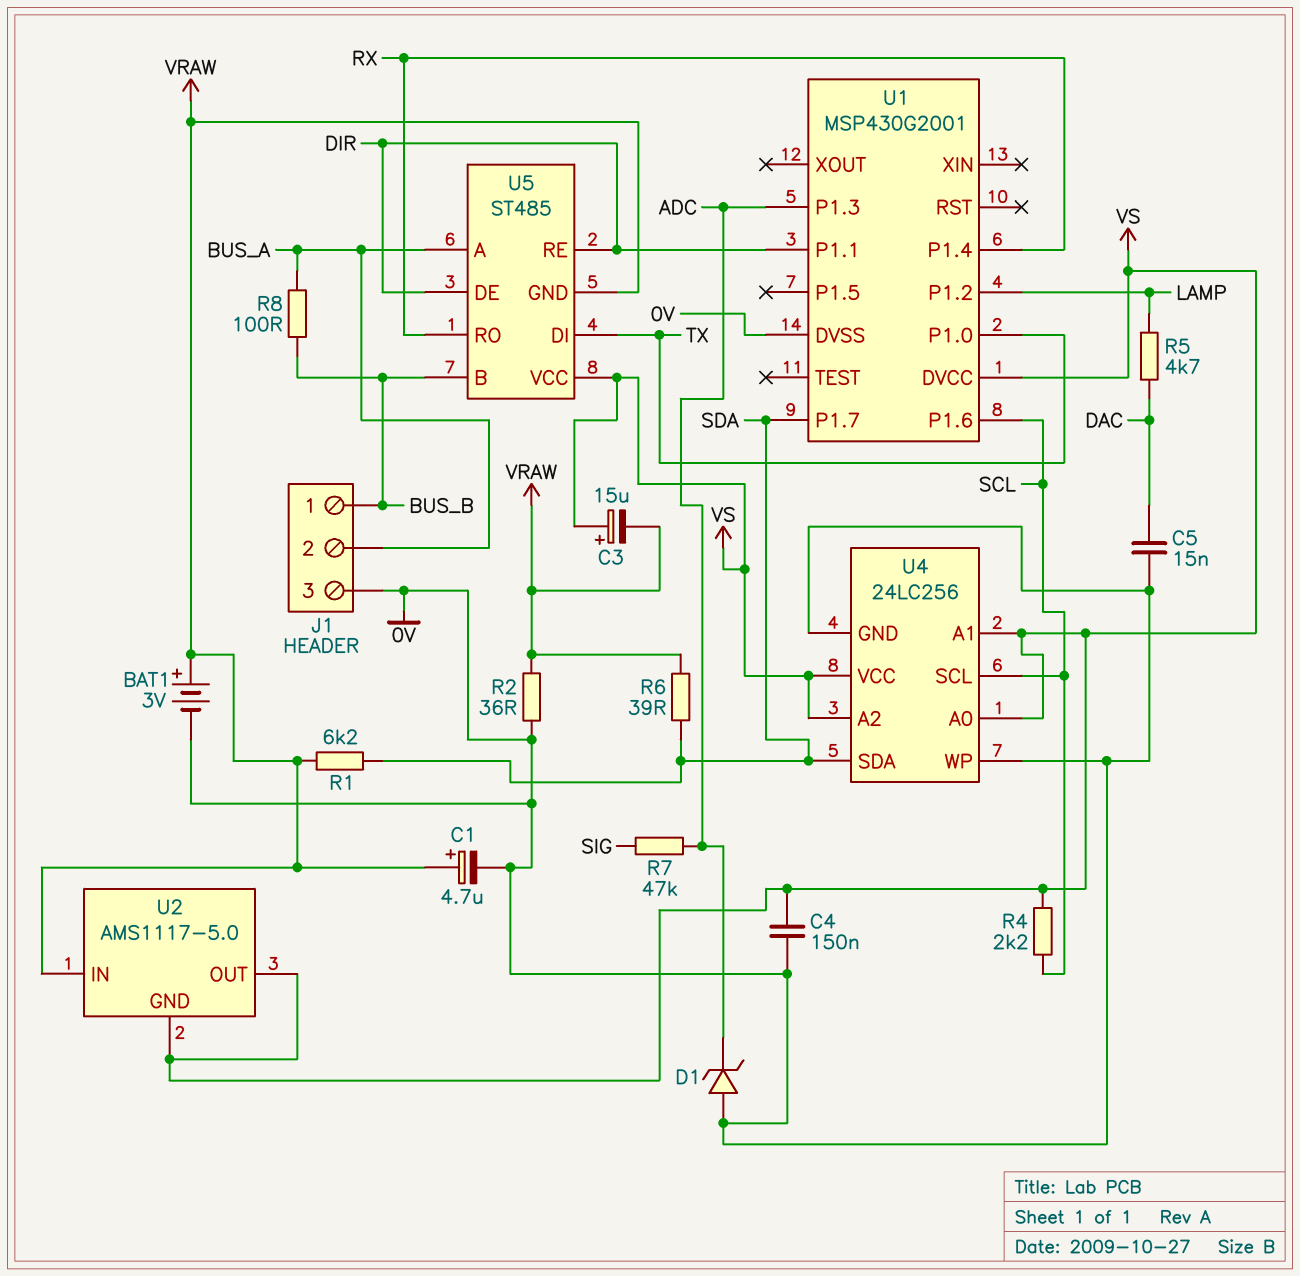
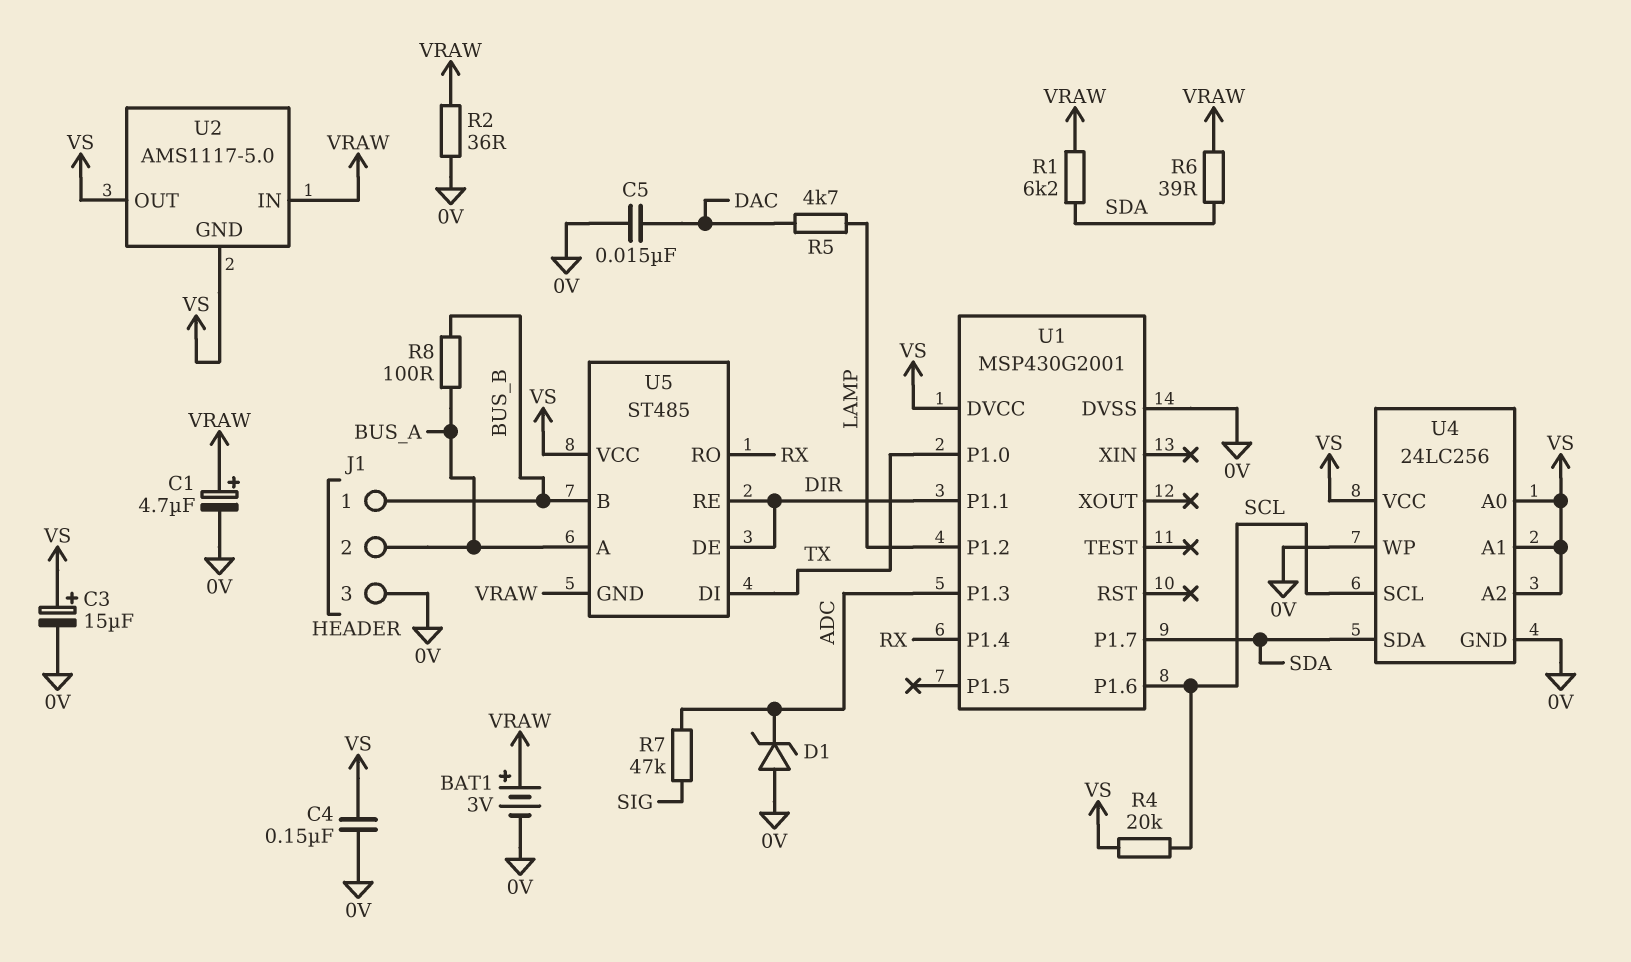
C3: 15uF (plus VS, minus VRAW) -> 15uF (plus VS, minus 0V)
R4: 2.2k (SCL, VS) -> 20k (SCL, VS)

